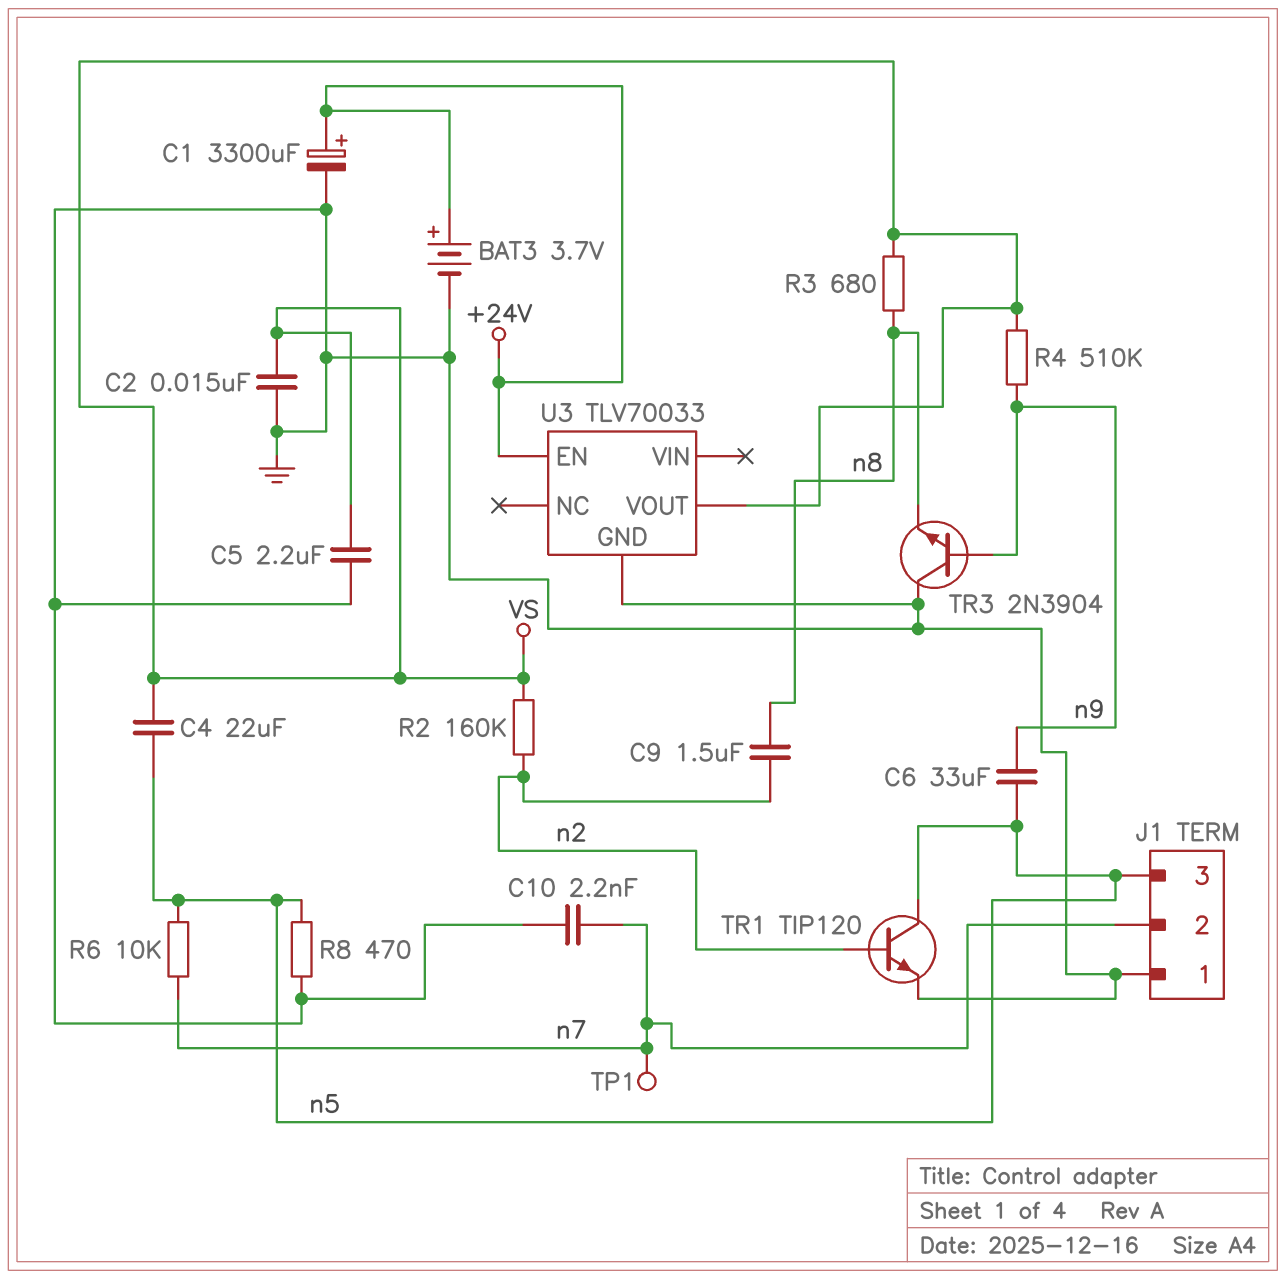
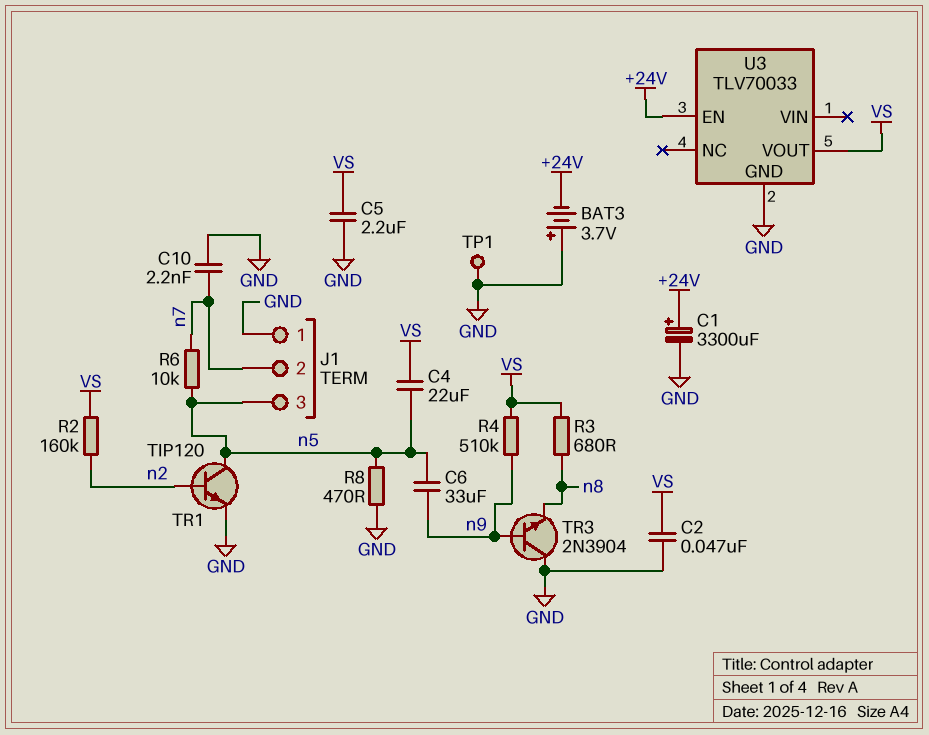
BAT3: 3.7V (plus +24V, minus GND) -> 3.7V (plus GND, minus +24V)
C2: 15nF (GND, VS) -> 47nF (GND, VS)
C9: 1.5uF (n2, n8) -> none
TP1: test point (n7) -> test point (GND)

